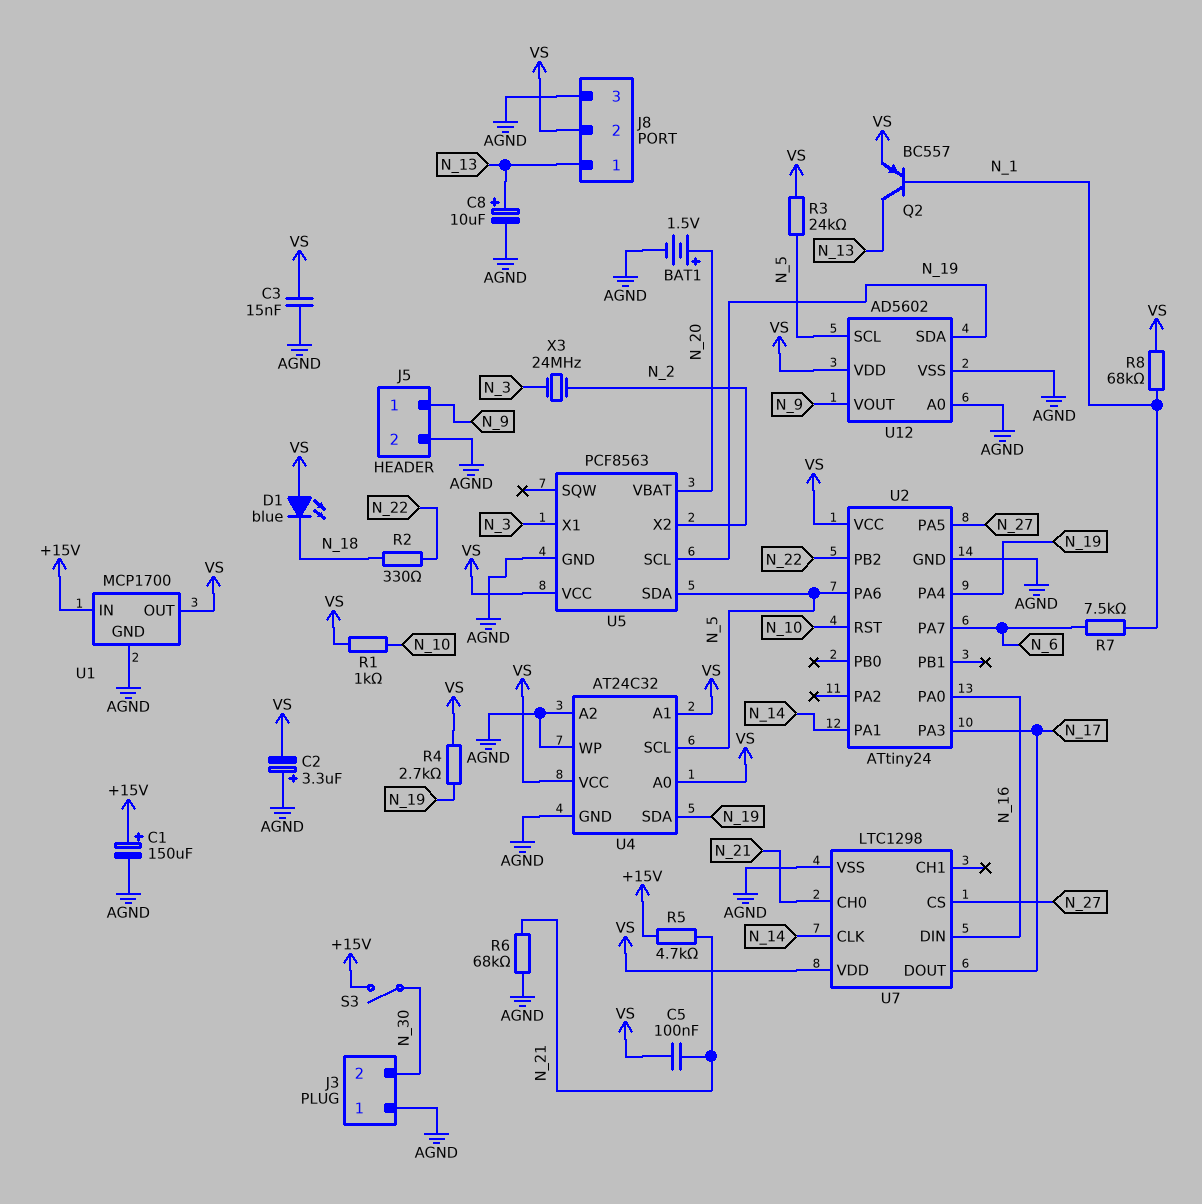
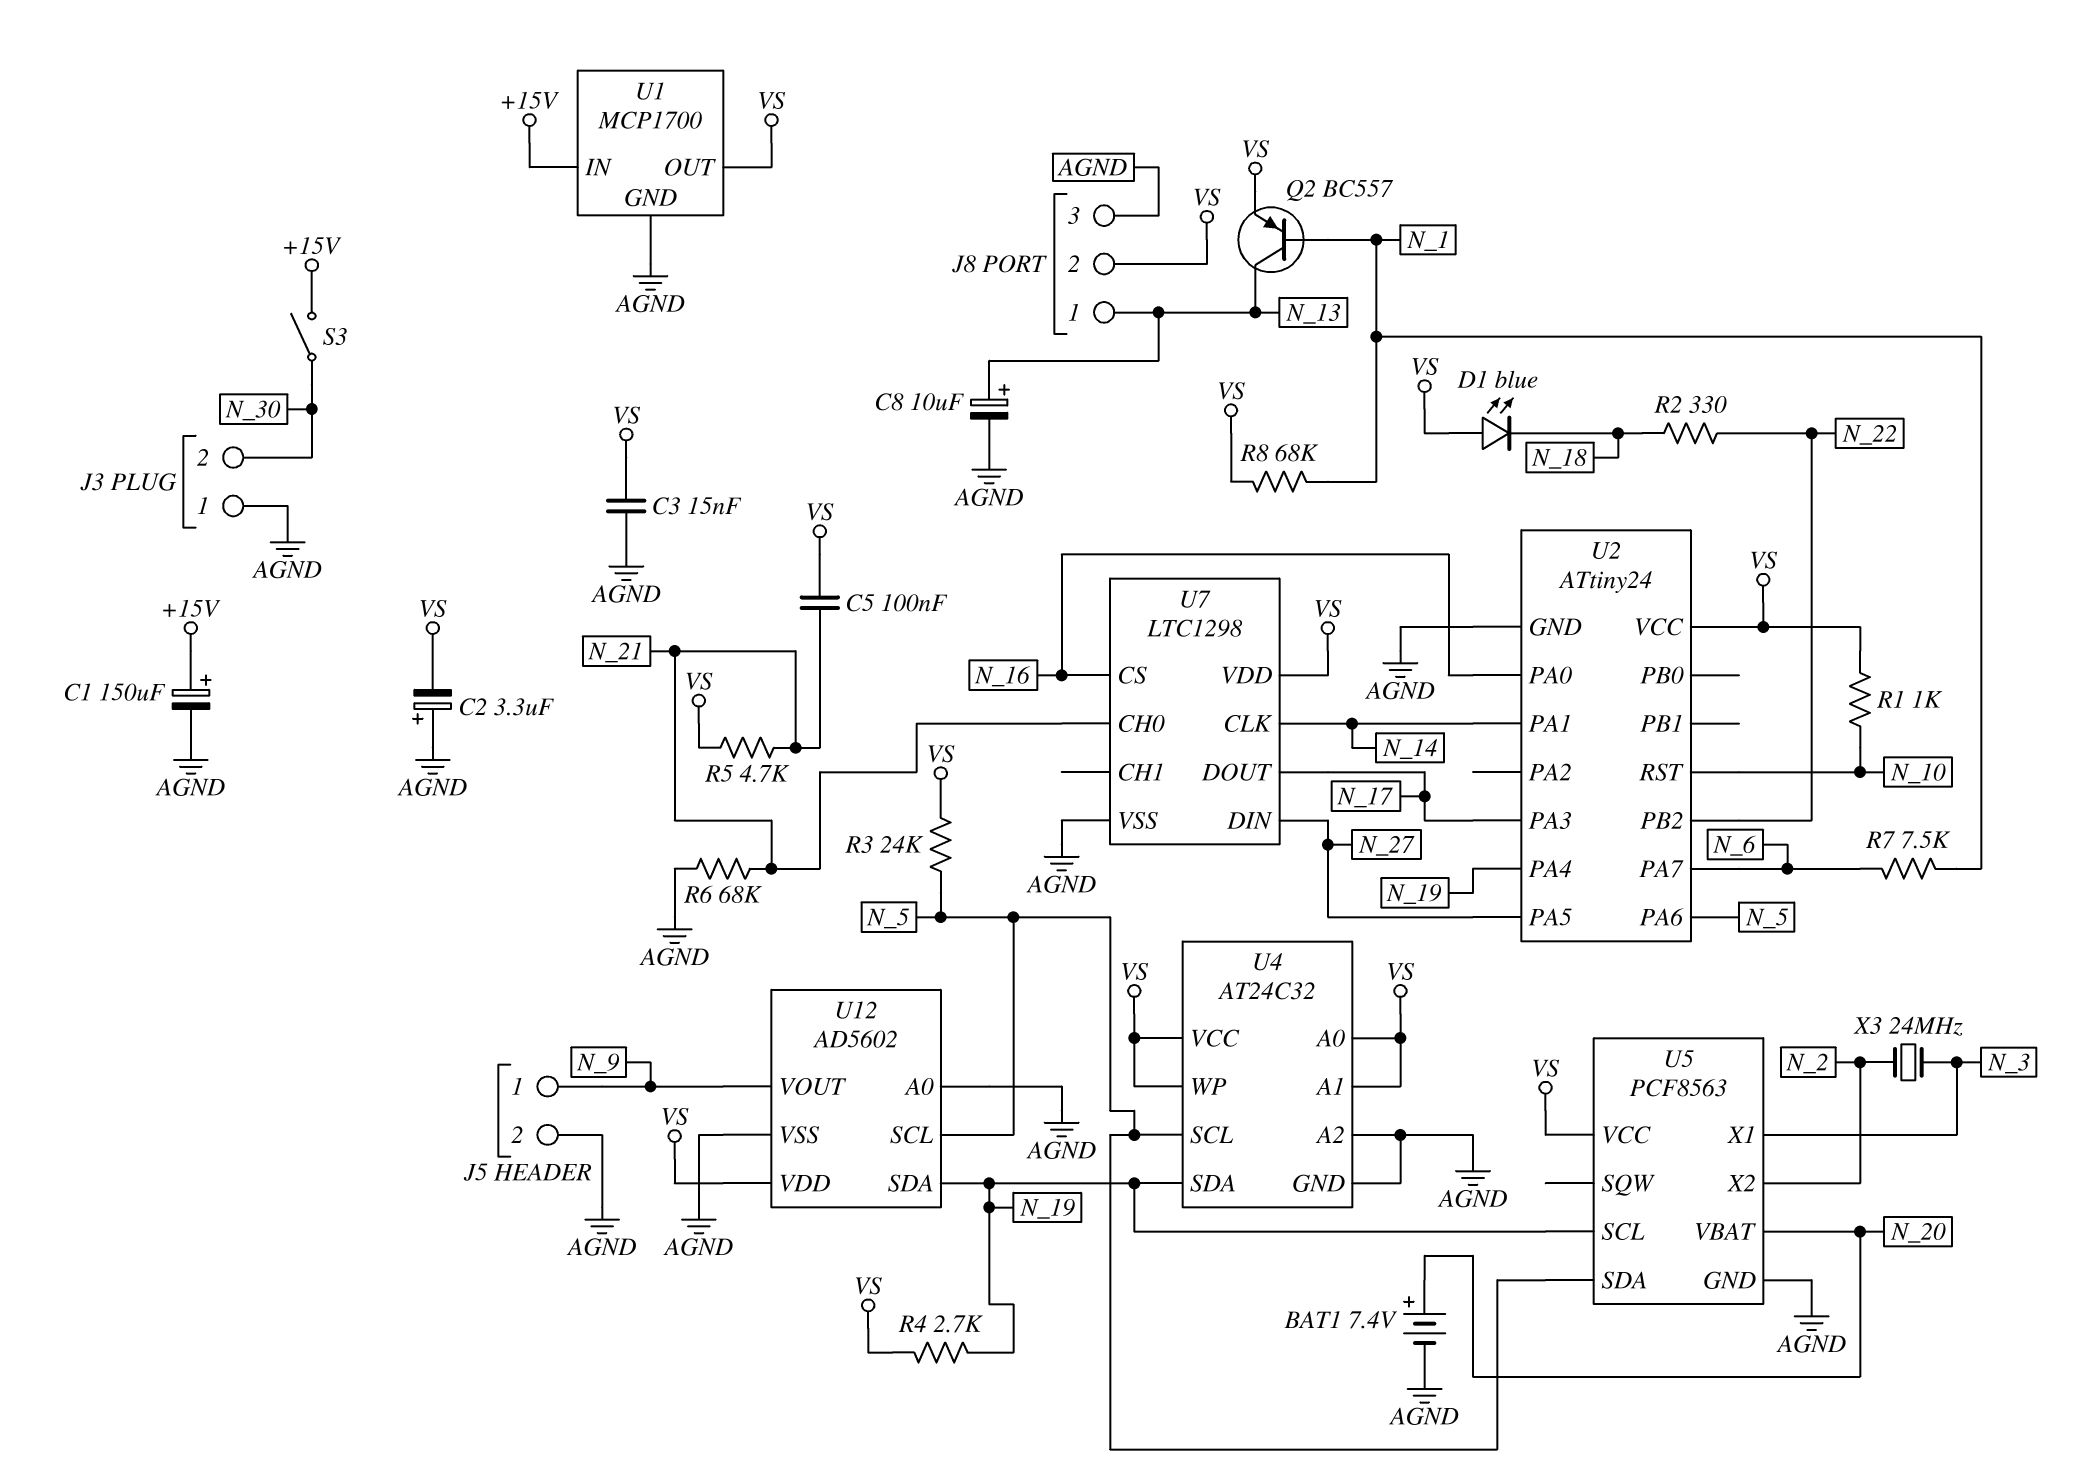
BAT1: 1.5V (plus N_20, minus AGND) -> 7.4V (plus N_20, minus AGND)
R5: 4.7k (+15V, N_21) -> 4.7k (N_21, VS)
U4 pin WP: AGND -> VS
U7 pin CS: N_27 -> N_16
U7 pin DIN: N_16 -> N_27

